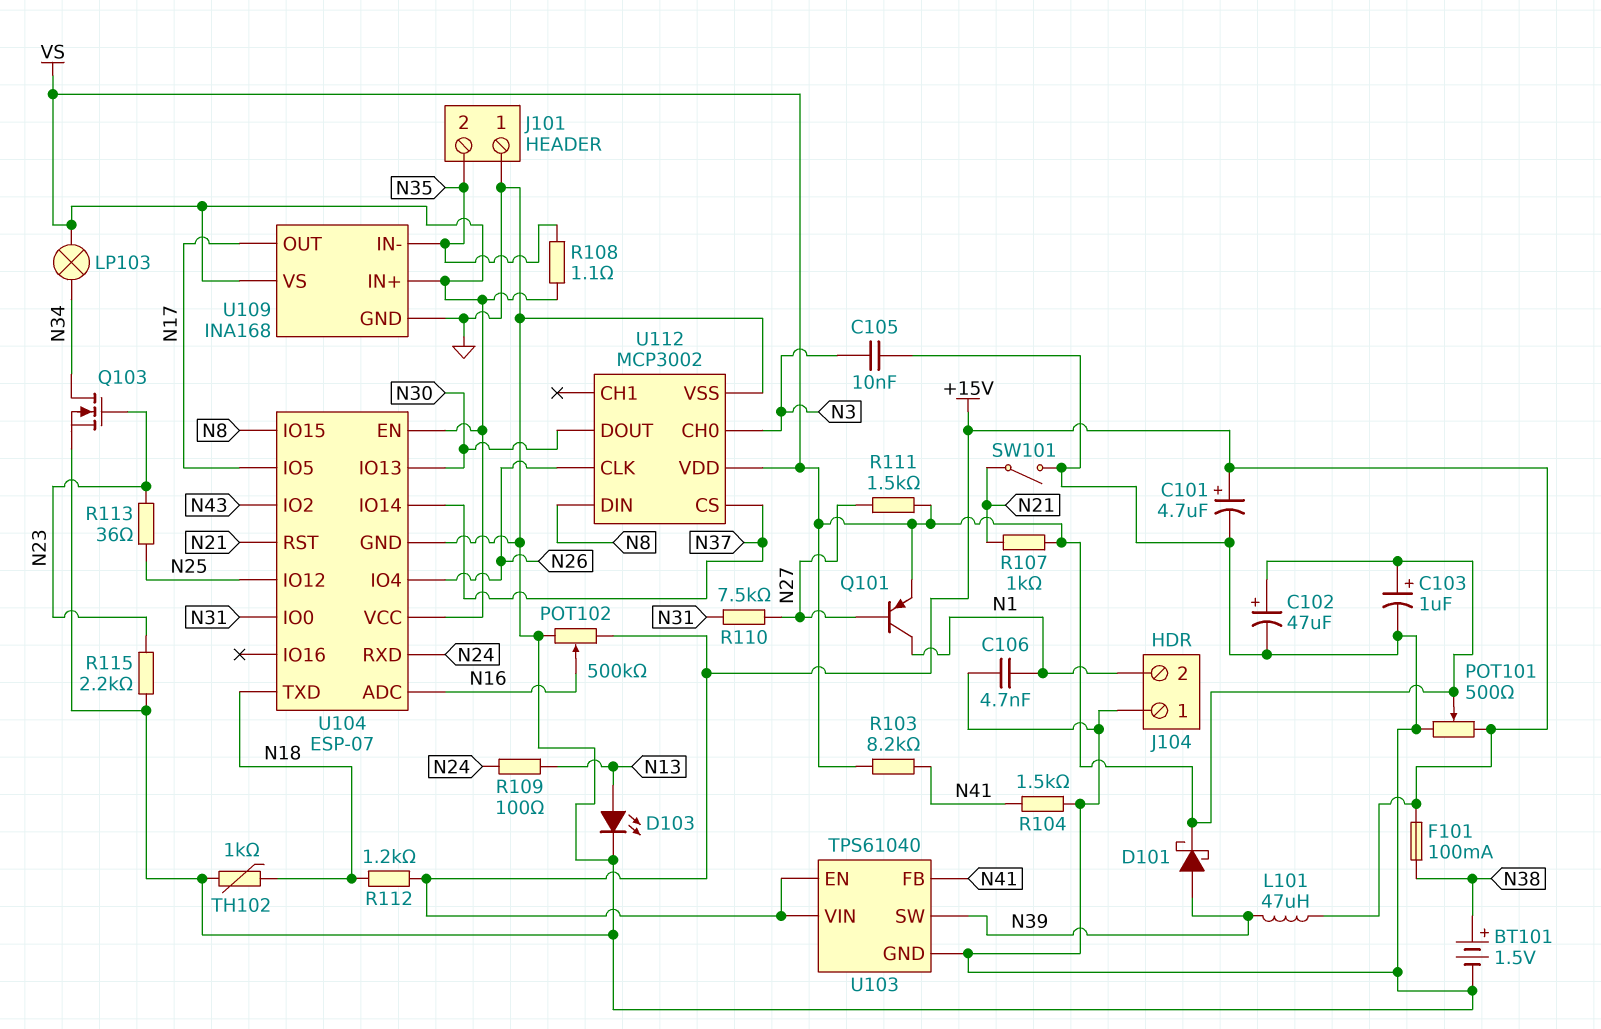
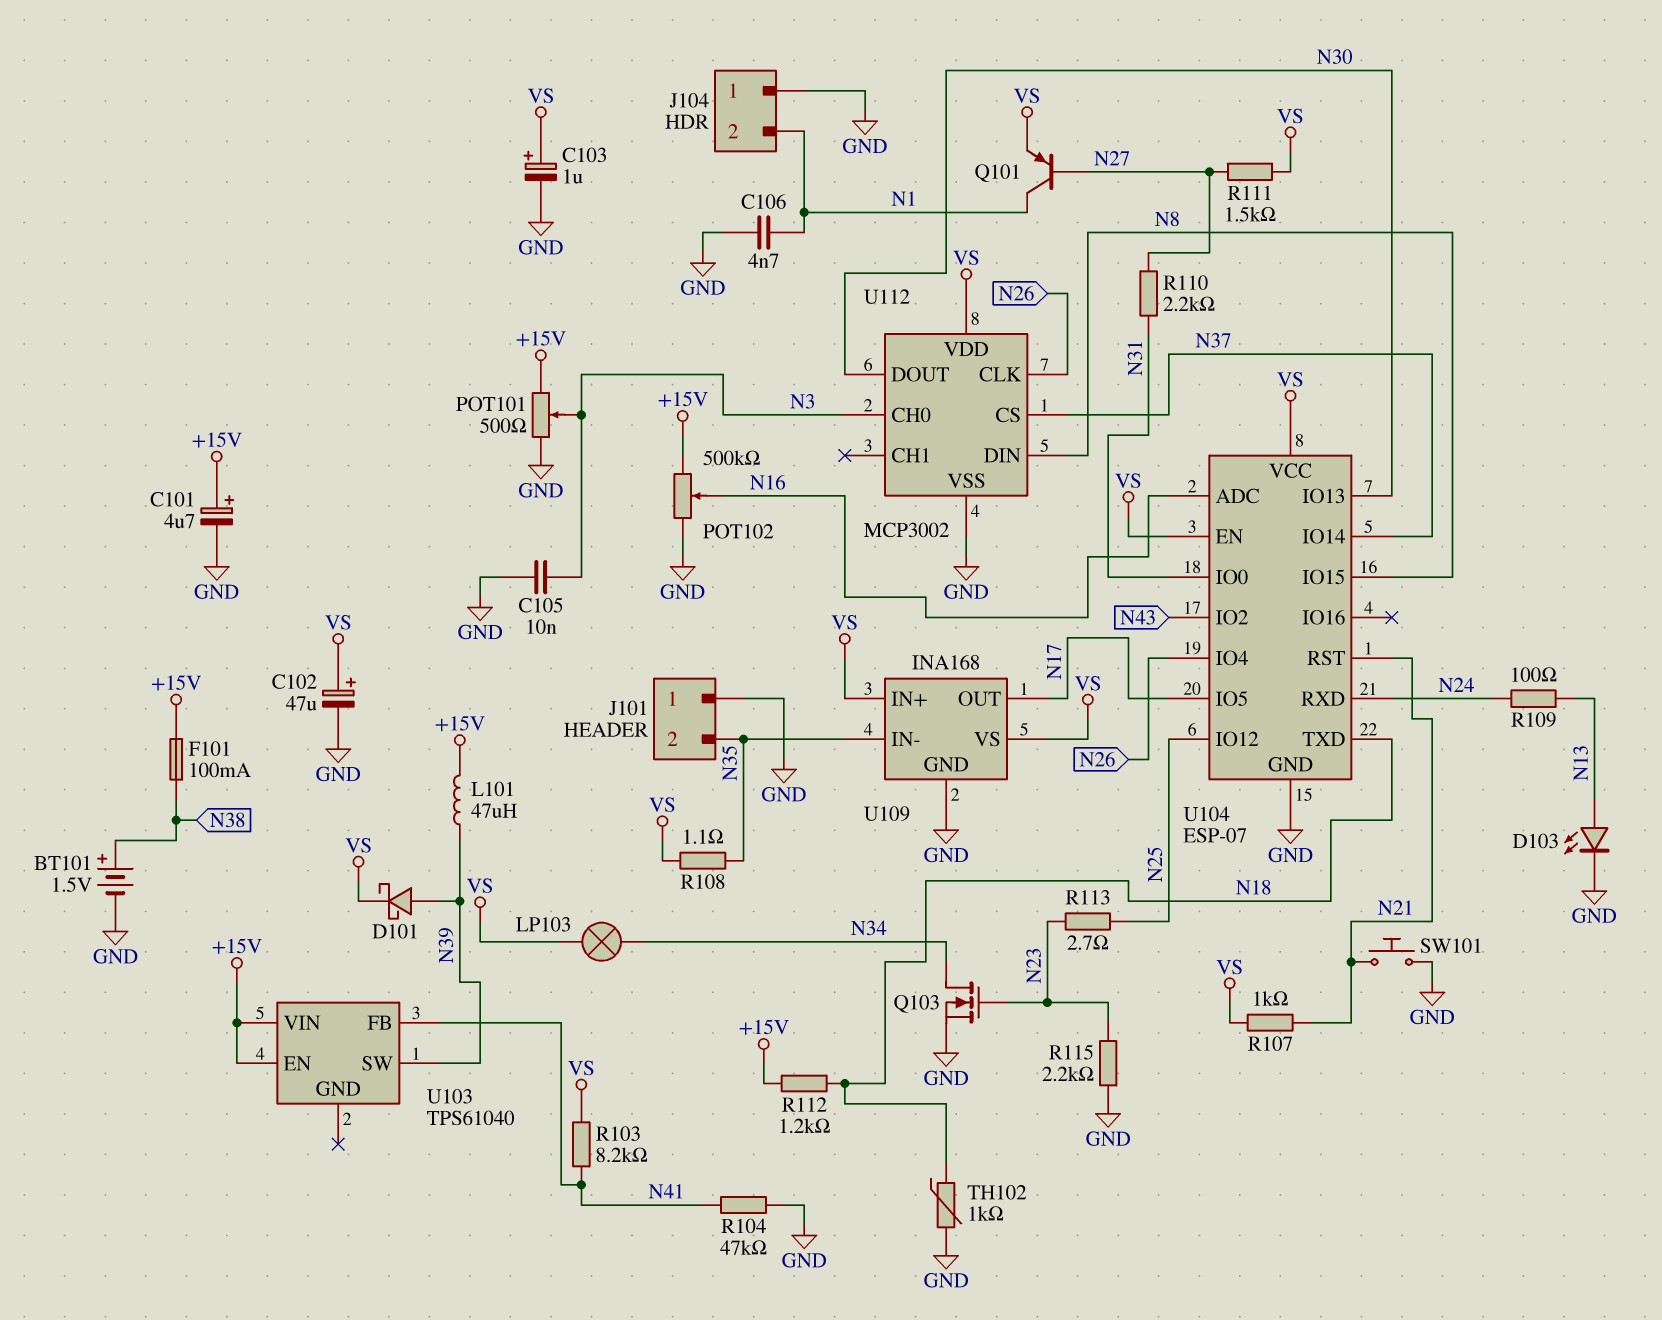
POT101: 500 (+15V, GND, wiper VS) -> 500 (+15V, GND, wiper N3)
R104: 1.5k (GND, N41) -> 47k (GND, N41)
R110: 7.5k (N27, N31) -> 2.2k (N27, N31)
R113: 36 (N23, N25) -> 2.7 (N23, N25)
SW101: switch (GND, N21) -> button (GND, N21)
U103 pin GND: GND -> none

